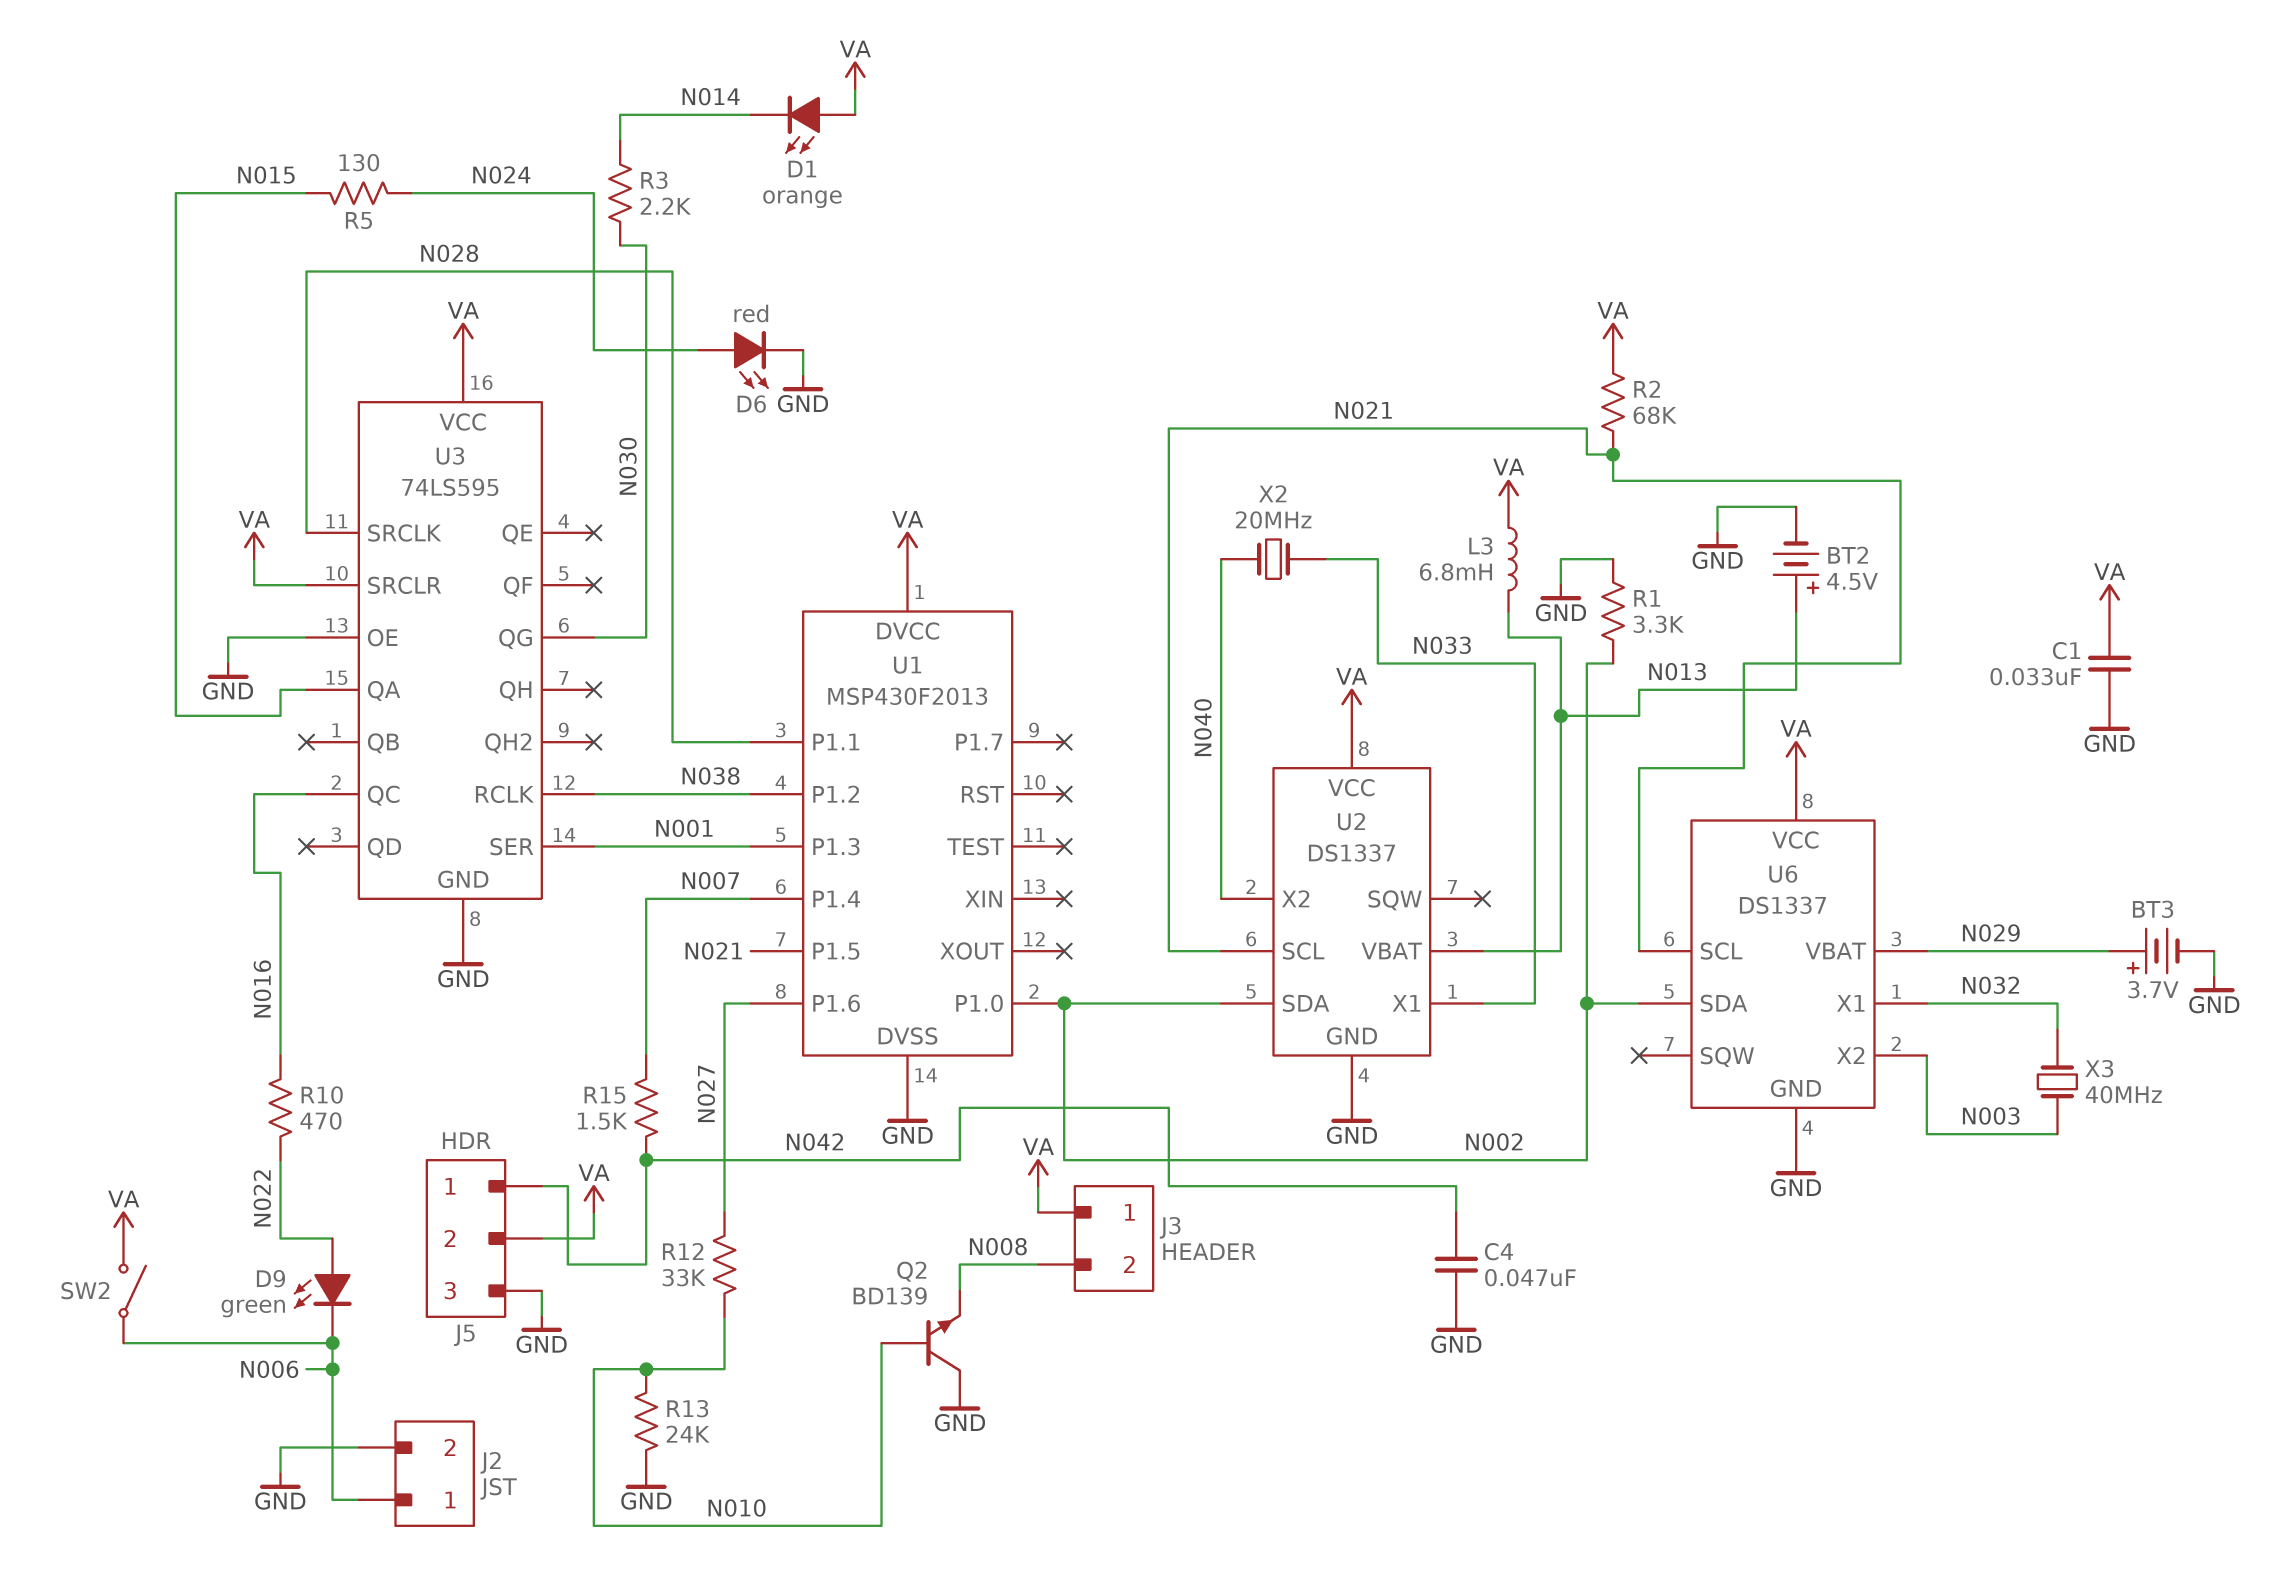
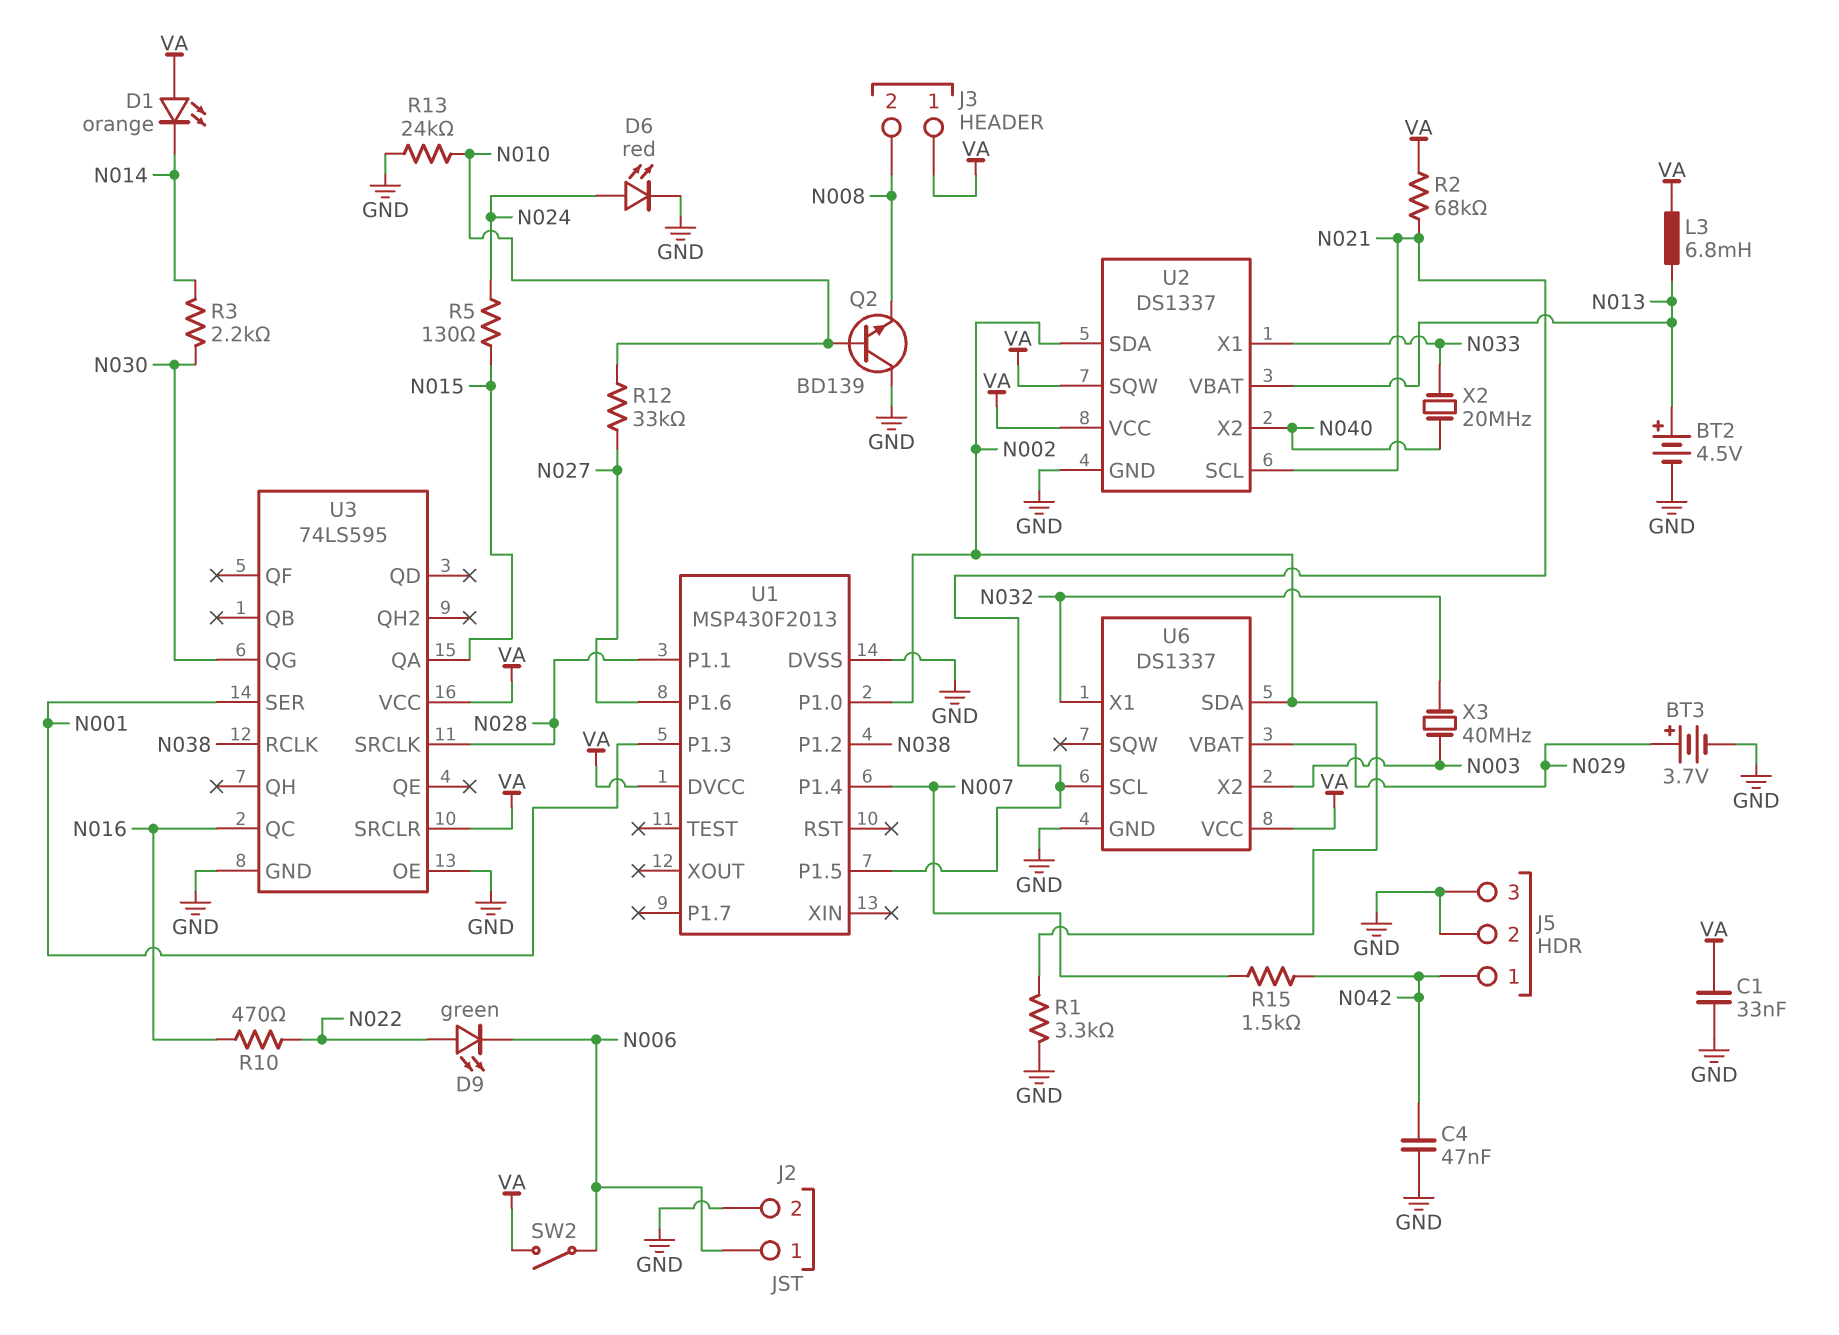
J5 pin 2: VA -> GND
U2 pin SQW: none -> VA

